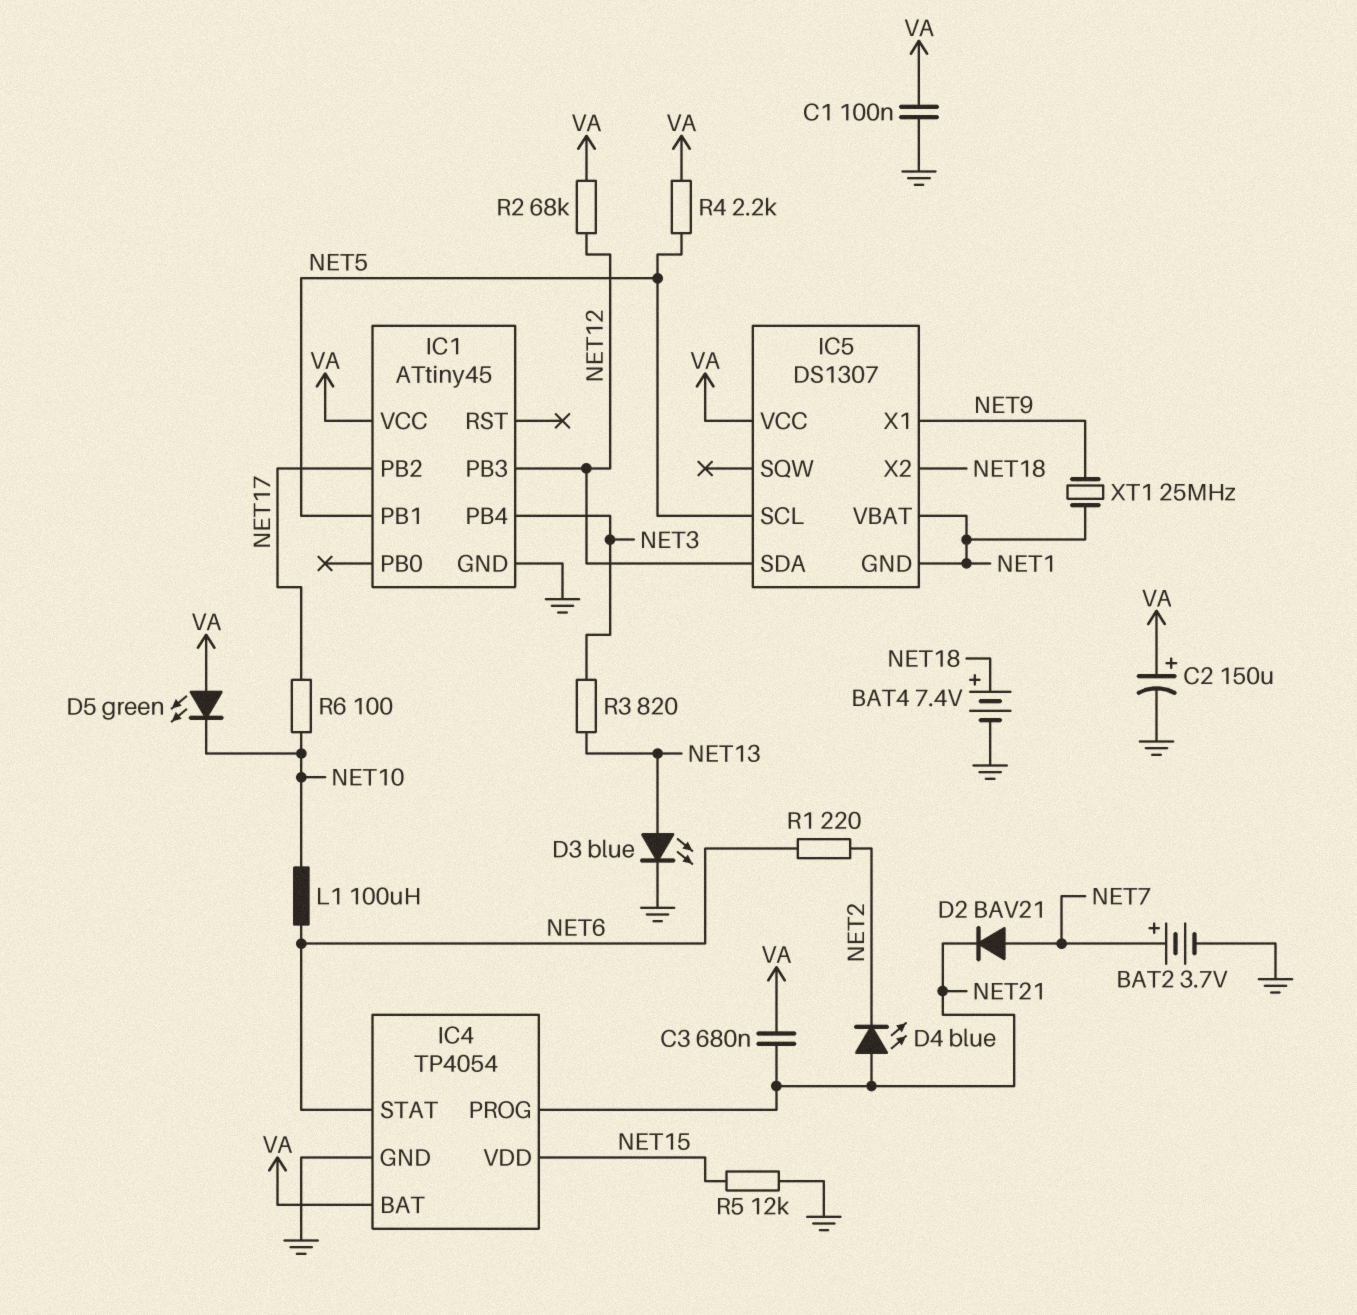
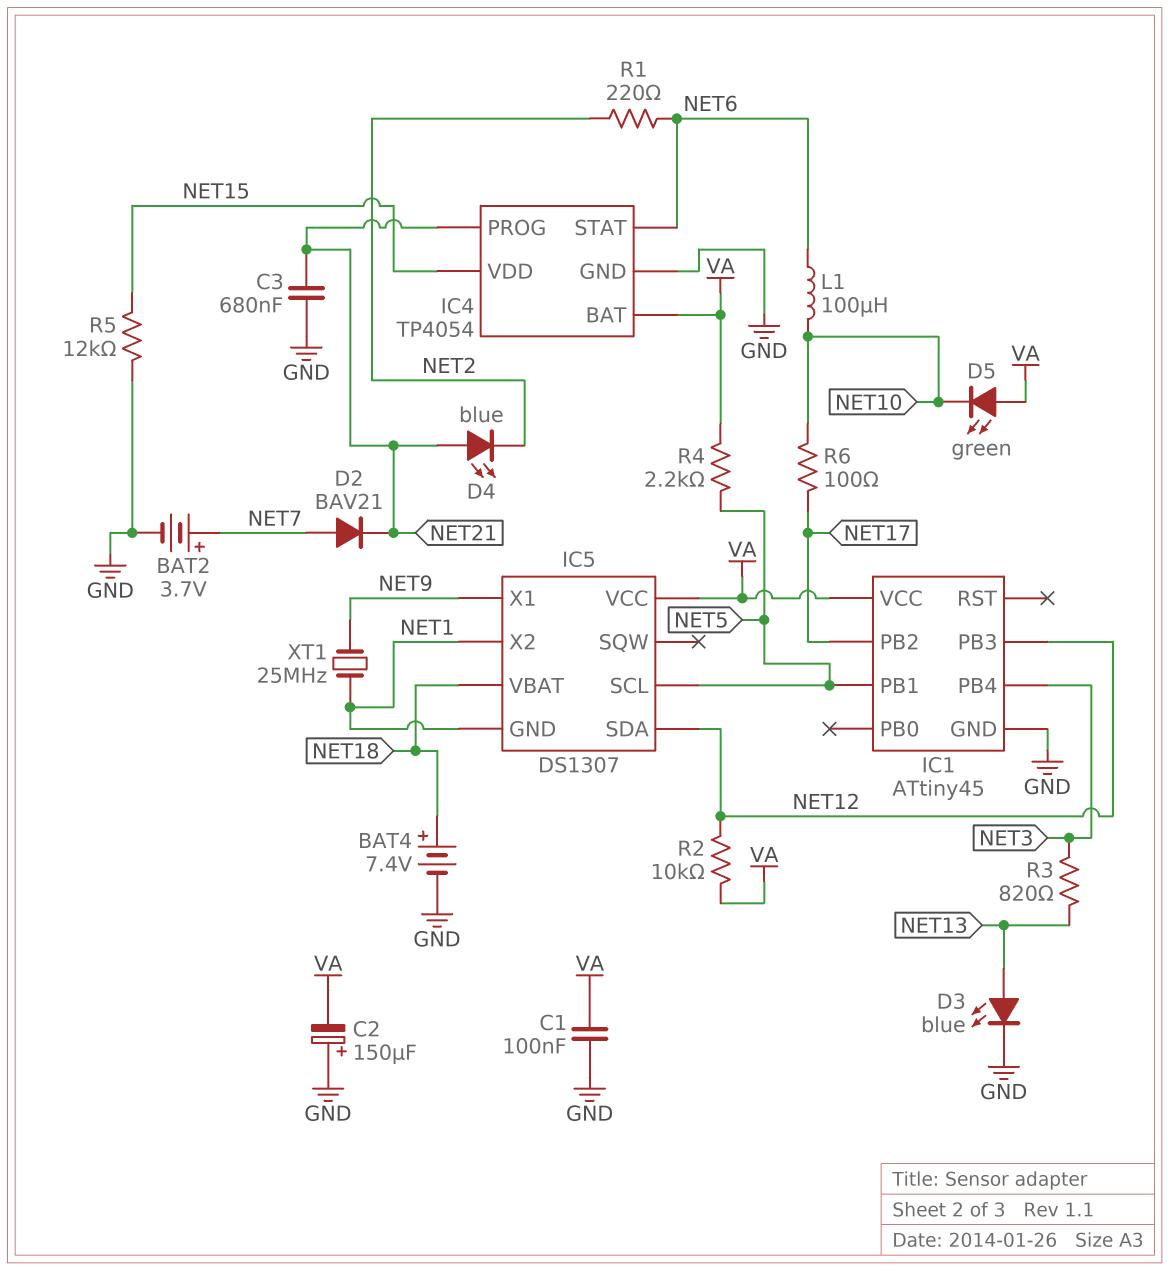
C2: 150uF (plus VA, minus GND) -> 150uF (plus GND, minus VA)
C3: 680nF (NET21, VA) -> 680nF (GND, NET21)
IC5 pin VBAT: NET1 -> NET18
IC5 pin X2: NET18 -> NET1
R2: 68k (NET12, VA) -> 10k (NET12, VA)

